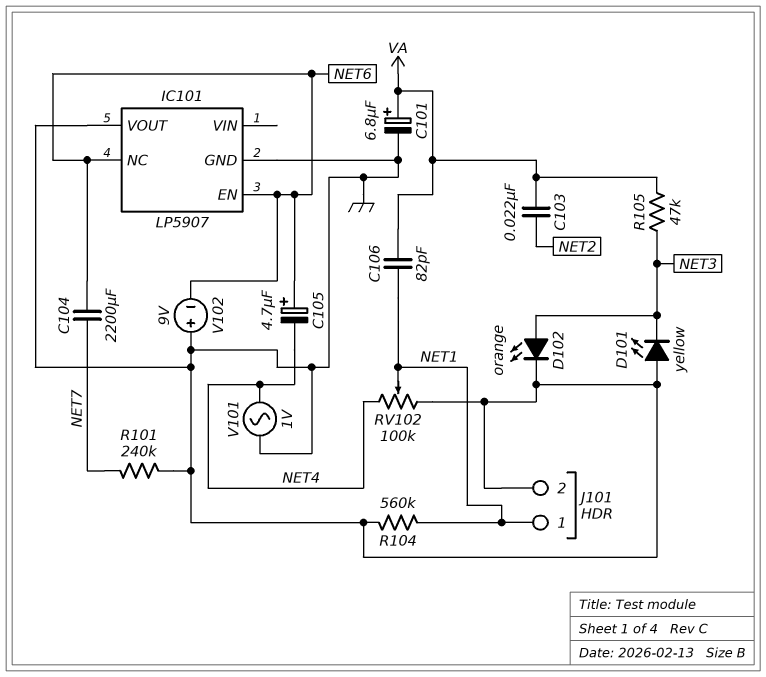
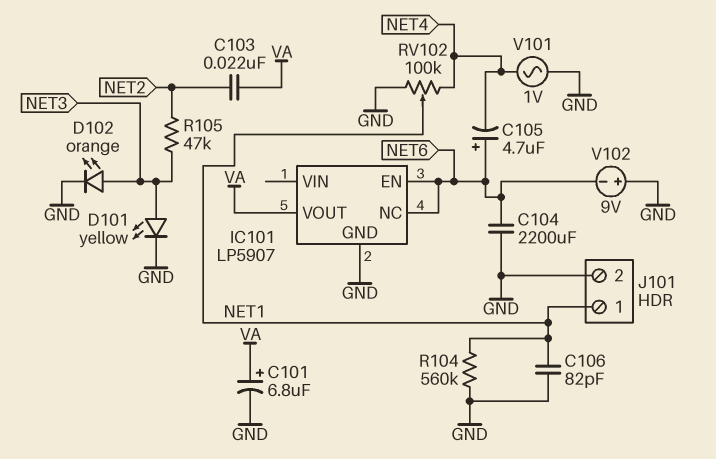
C104: 2200uF (NET6, NET7) -> 2200uF (GND, NET6)
C106: 82pF (NET1, VA) -> 82pF (GND, NET1)
D101: LED yellow (A GND, K NET3) -> LED yellow (A NET3, K GND)
IC101 pin VOUT: GND -> VA
R101: 240k (GND, NET7) -> none
R105: 47k (NET3, VA) -> 47k (NET2, NET3)

